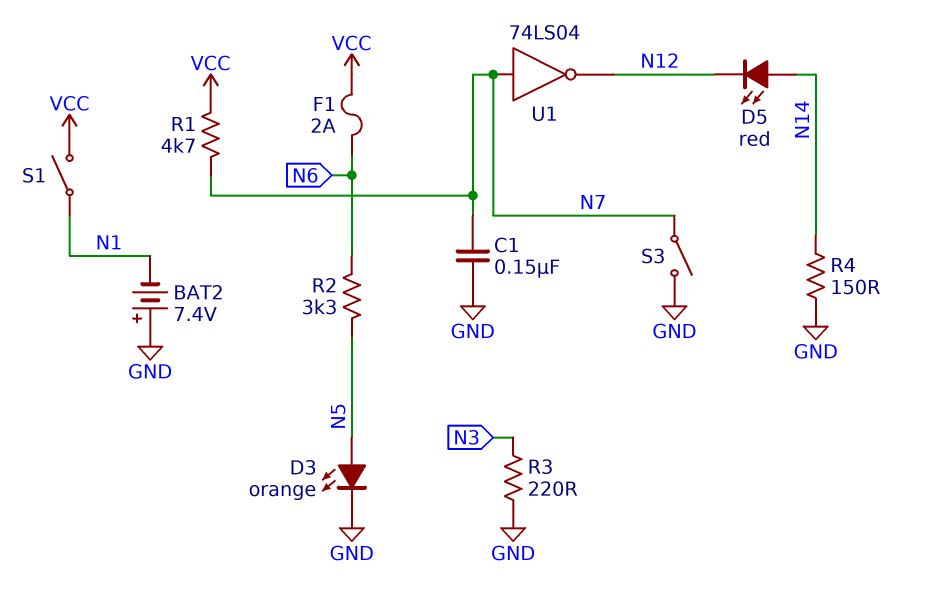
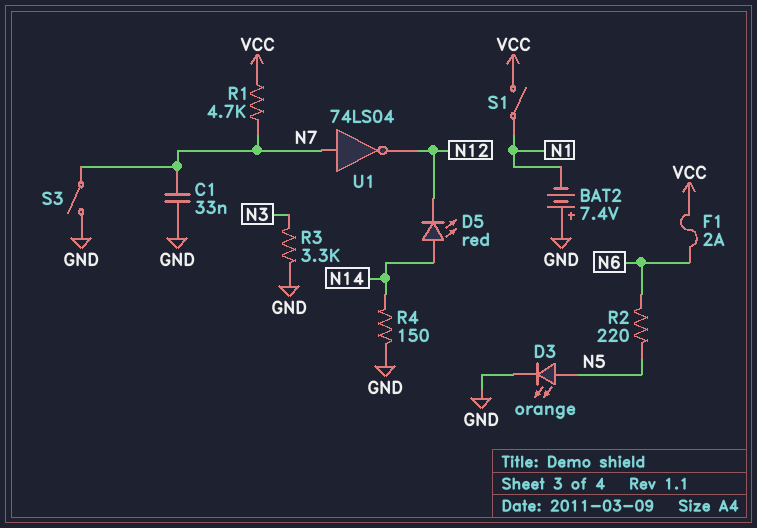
C1: 150nF (GND, N7) -> 33nF (GND, N7)
R2: 3.3k (N5, N6) -> 220 (N5, N6)
R3: 220 (GND, N3) -> 3.3k (GND, N3)

